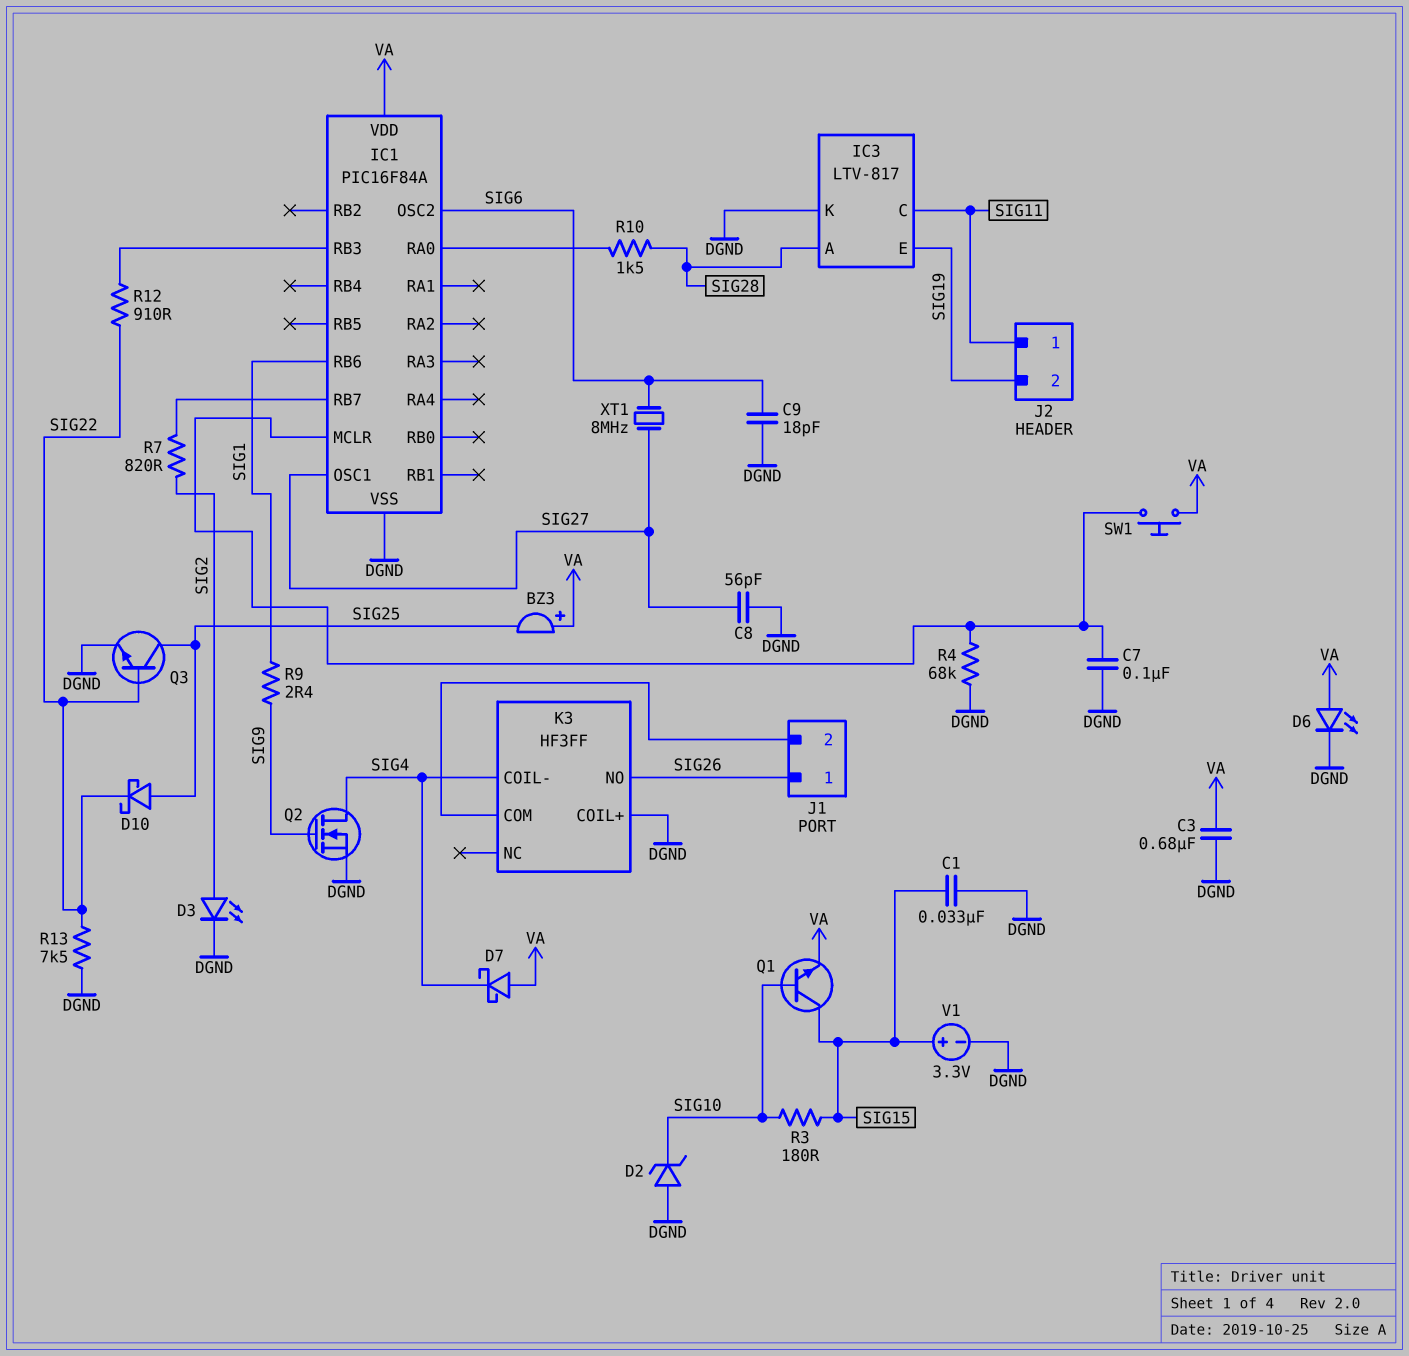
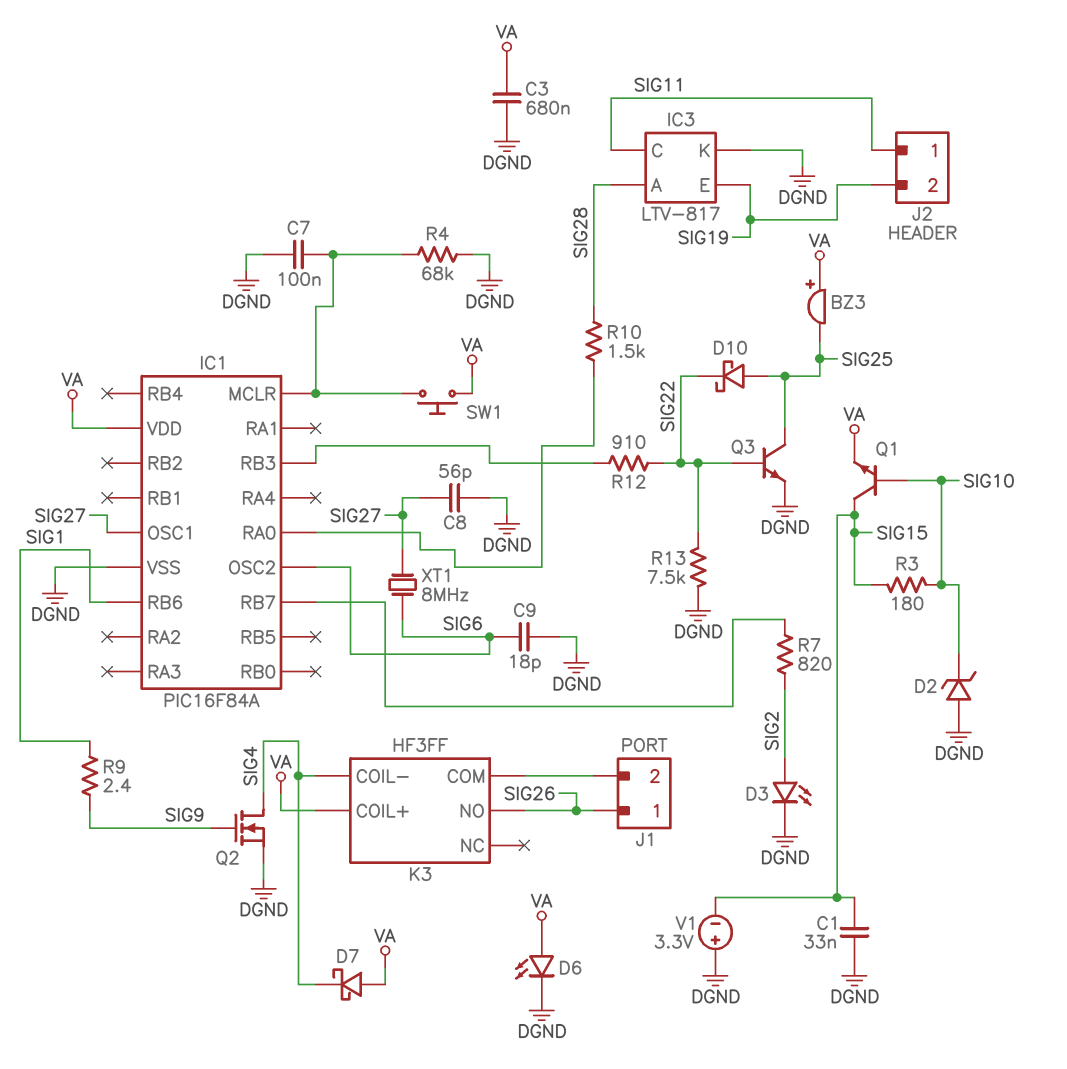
K3 pin COIL+: DGND -> VA
V1: 3.3V (plus SIG15, minus DGND) -> 3.3V (plus DGND, minus SIG15)

